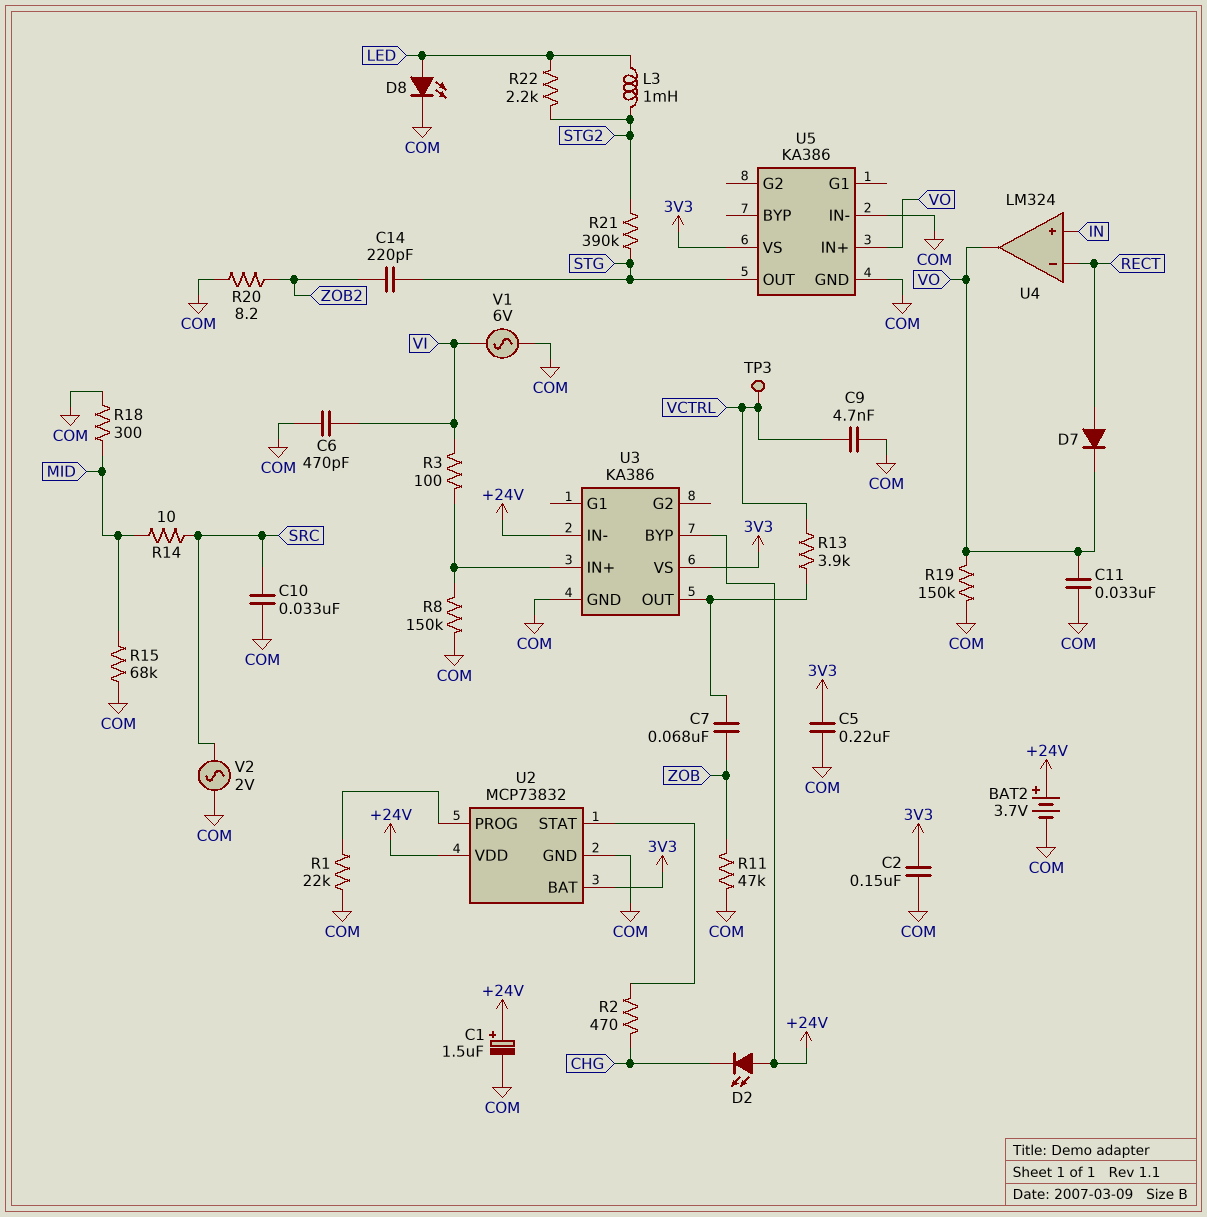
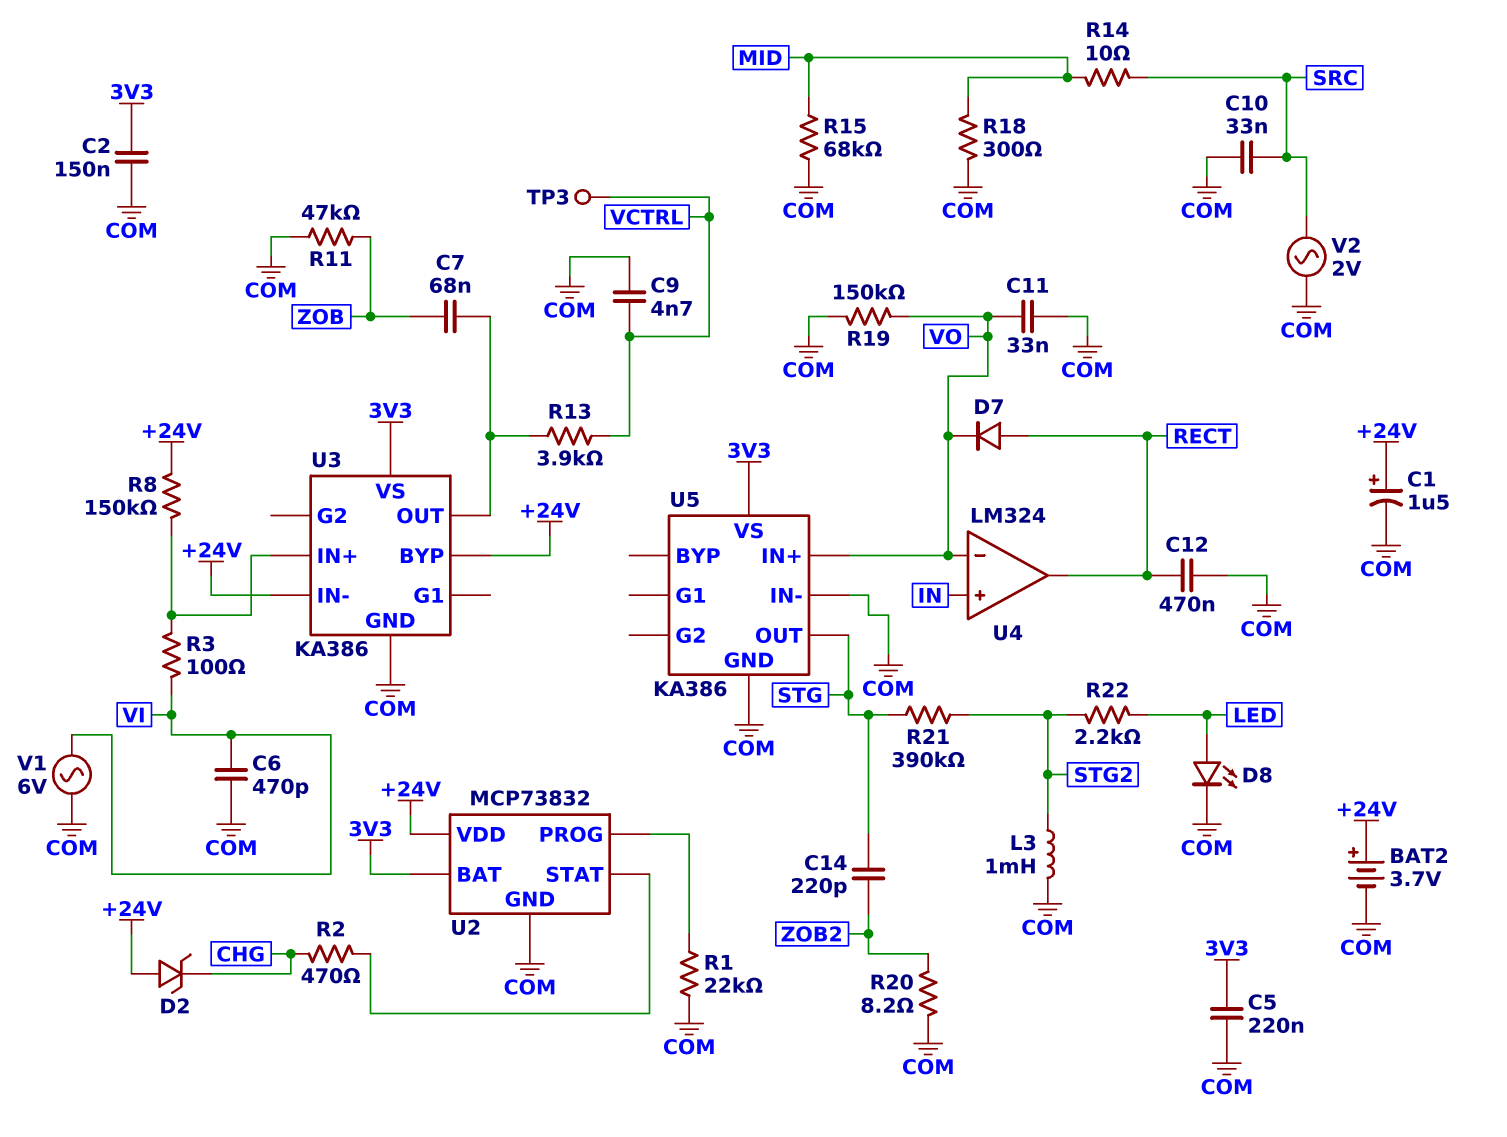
C12: none -> 470nF (COM, RECT)
D2: LED (A +24V, K CHG) -> zener (A +24V, K CHG)
L3: 1mH (LED, STG2) -> 1mH (COM, STG2)
R8: 150k (COM, U3/IN+) -> 150k (+24V, U3/IN+)
U4 pin in-: RECT -> VO
U4 pin out: VO -> RECT

